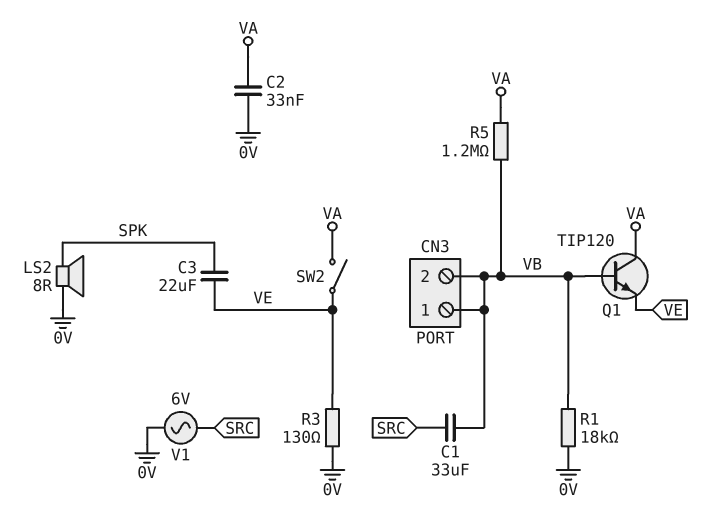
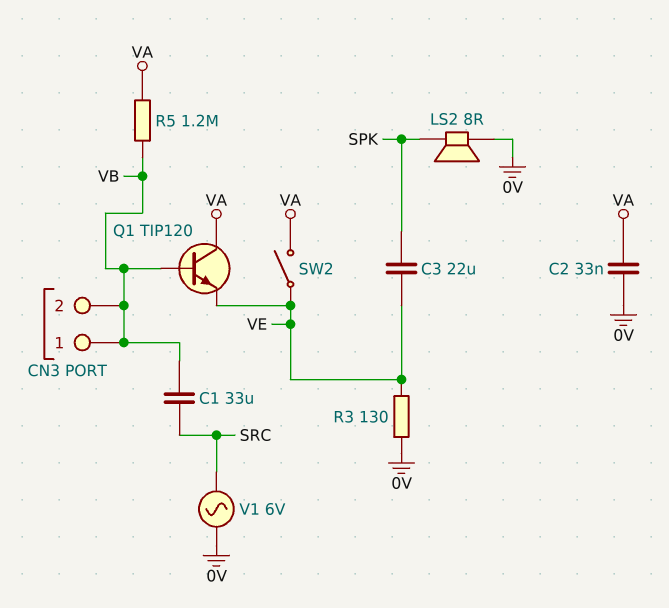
R1: 18k (0V, VB) -> none

